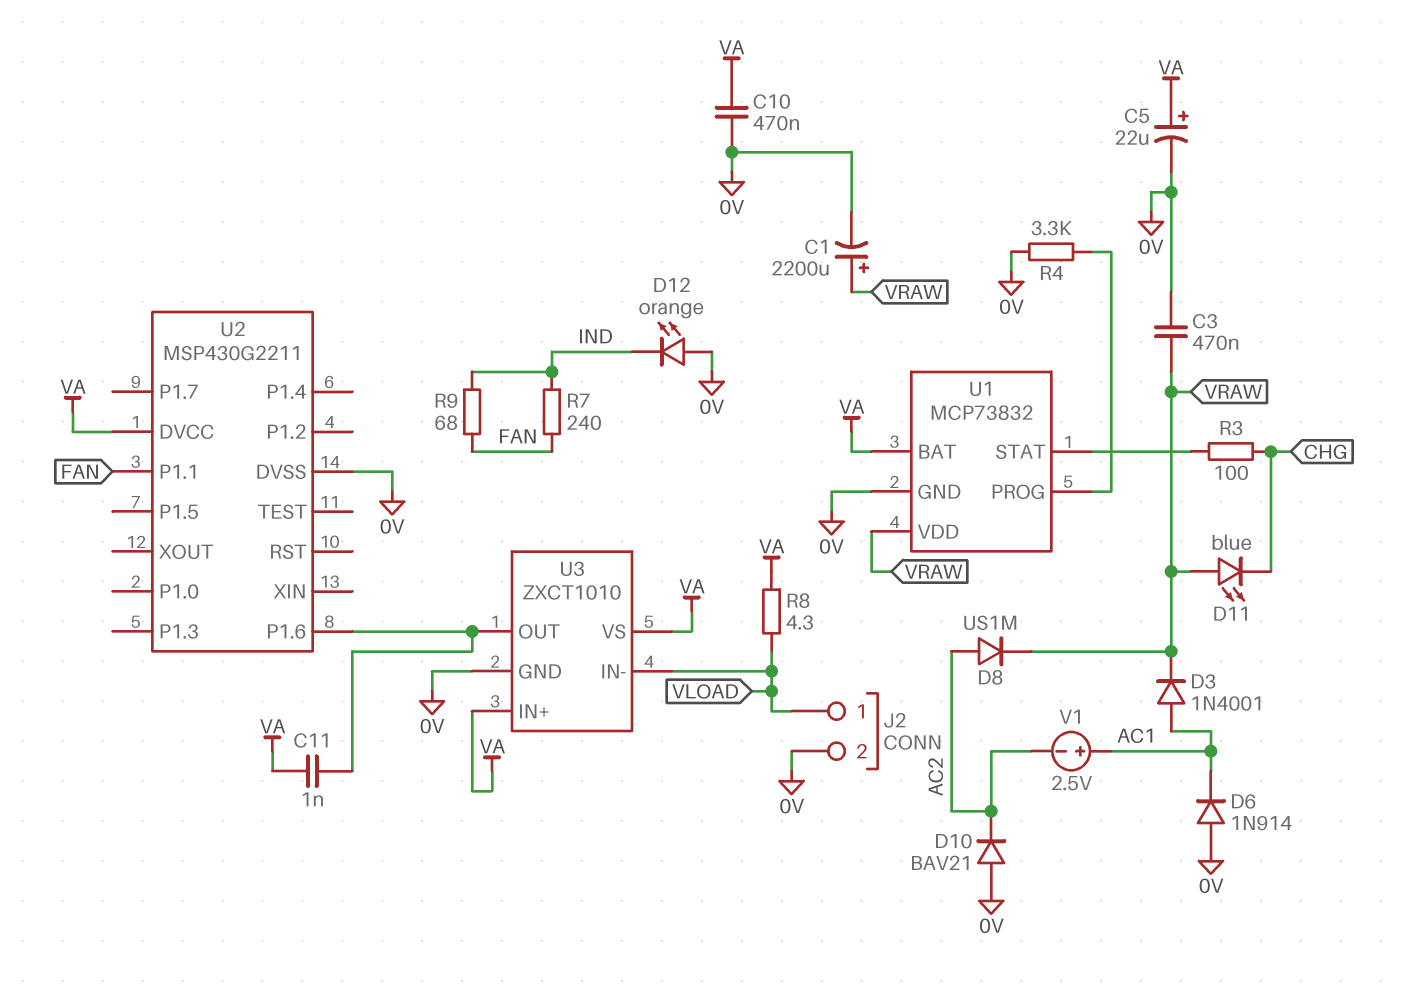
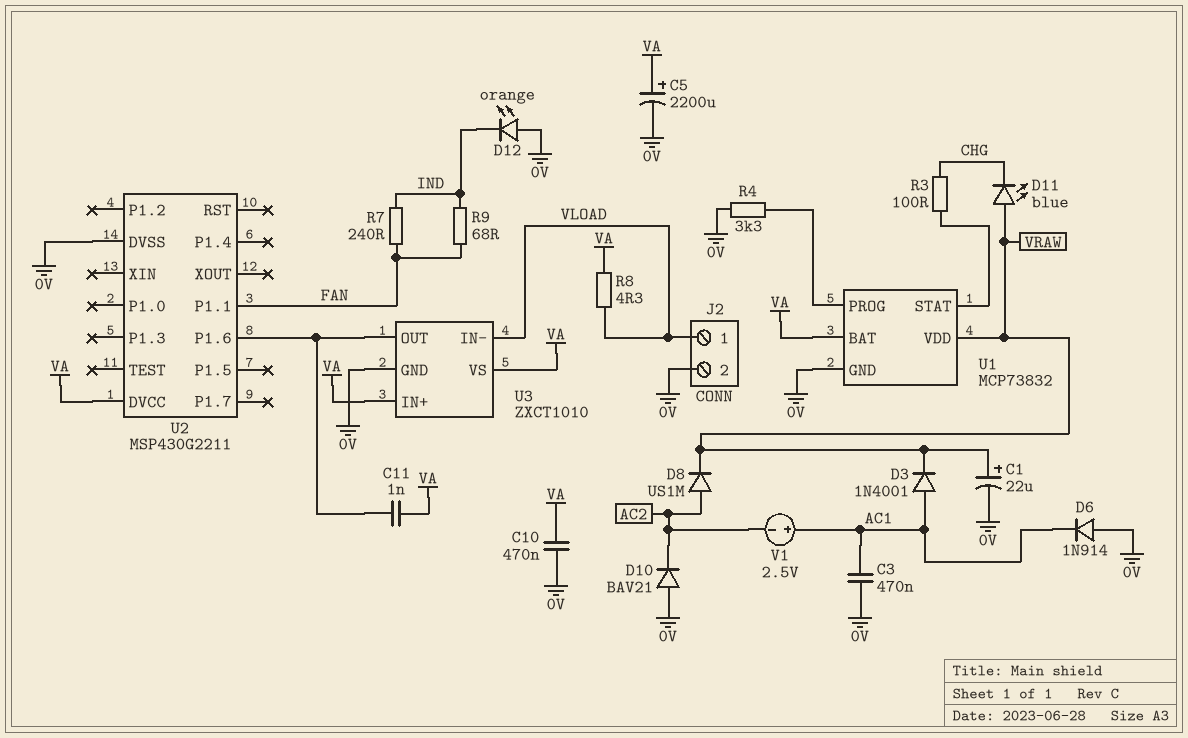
C1: 2200uF (plus VRAW, minus 0V) -> 22uF (plus VRAW, minus 0V)
C3: 470nF (0V, VRAW) -> 470nF (0V, AC1)
C5: 22uF (plus VA, minus 0V) -> 2200uF (plus VA, minus 0V)

